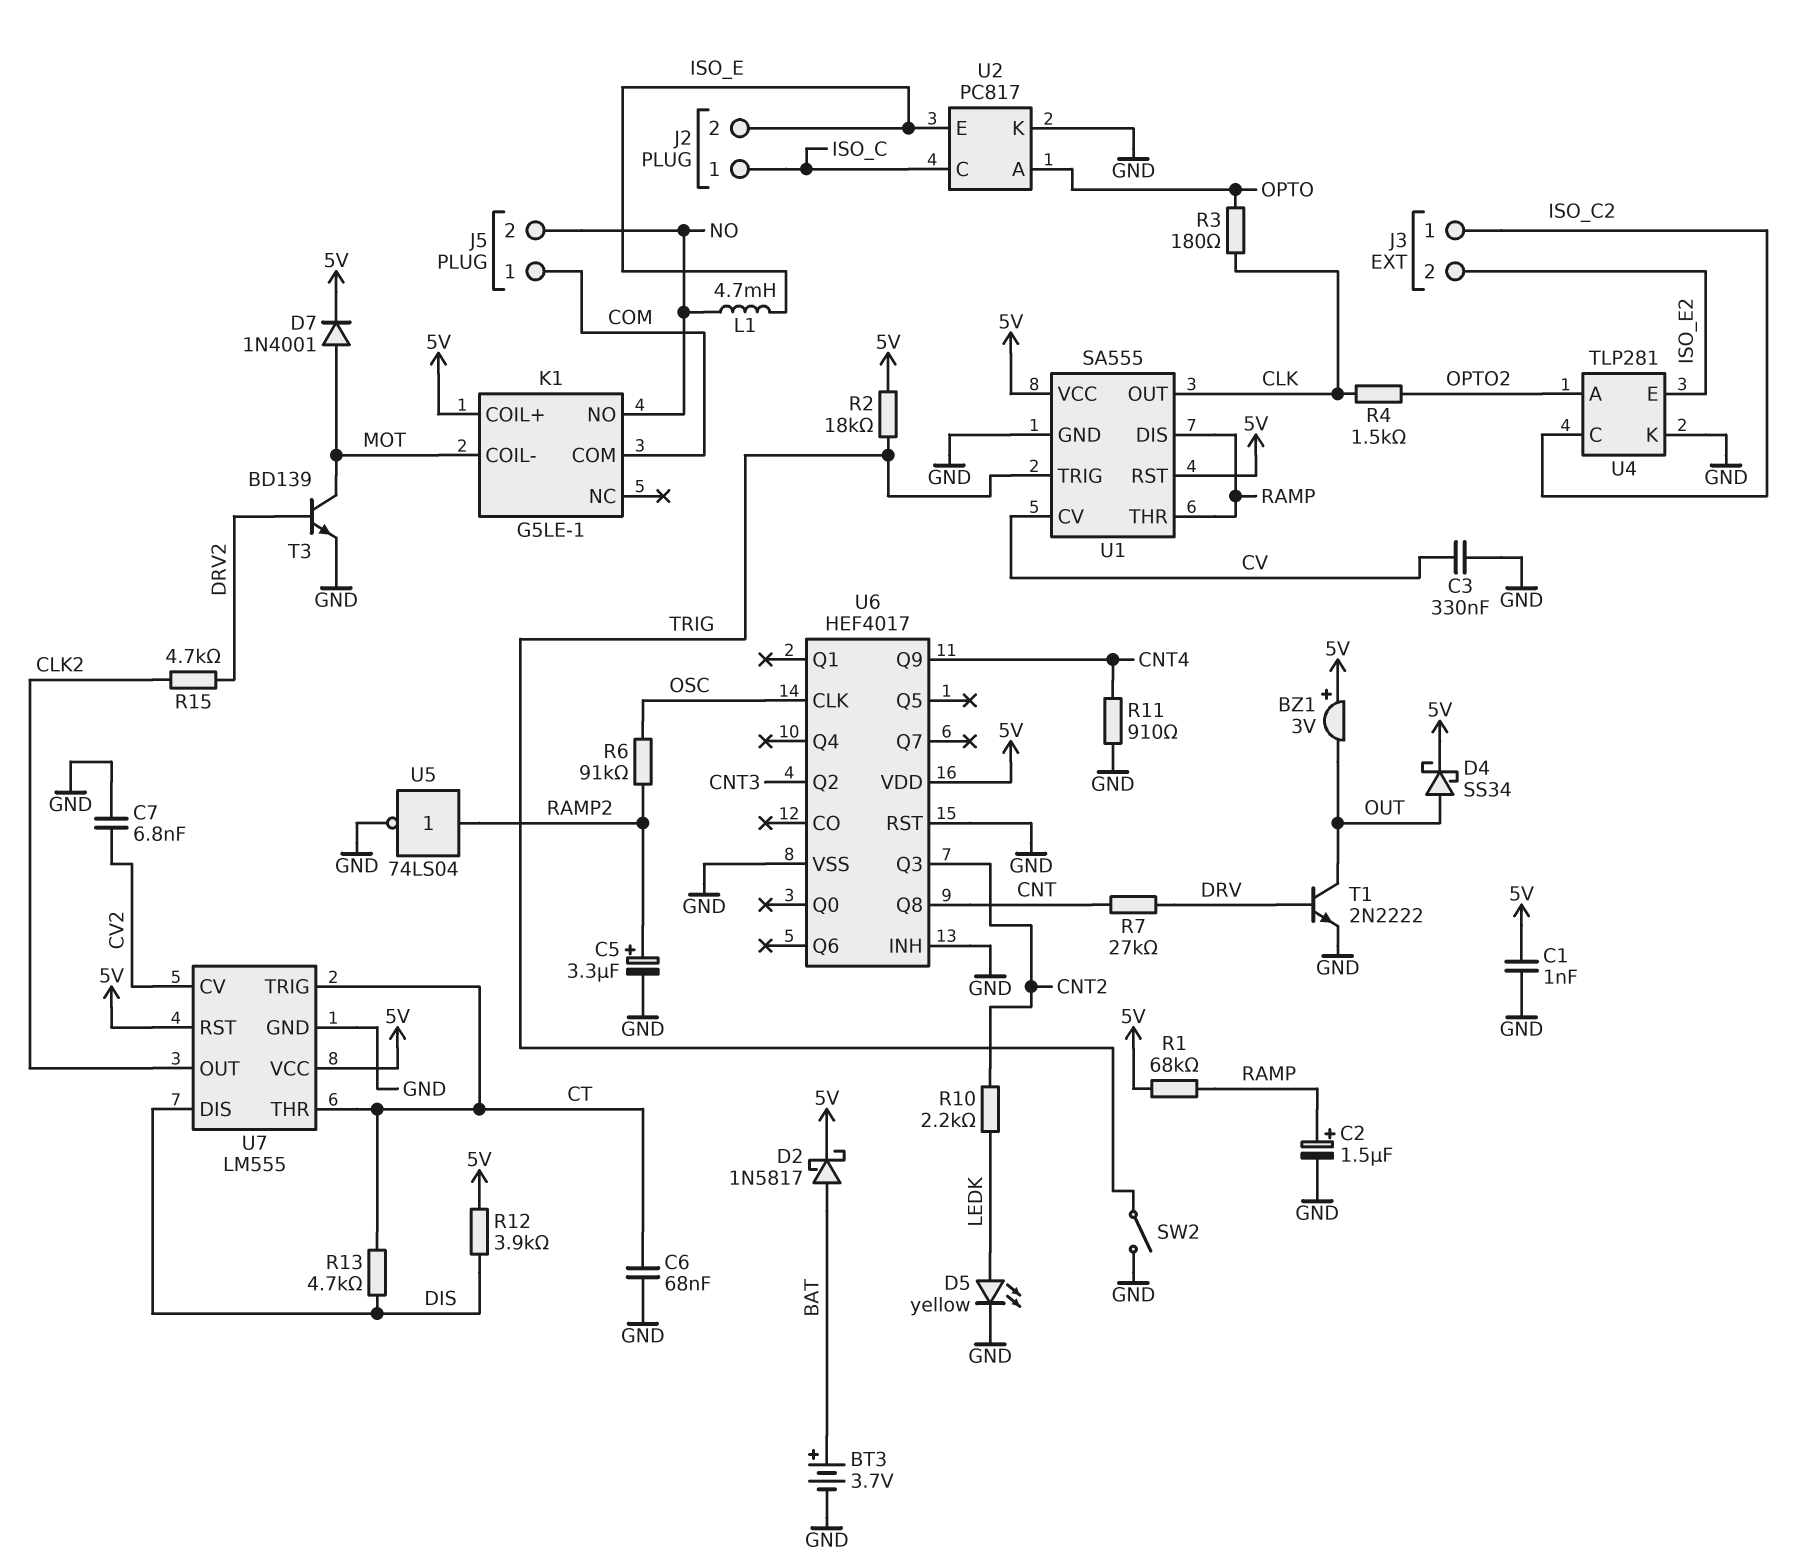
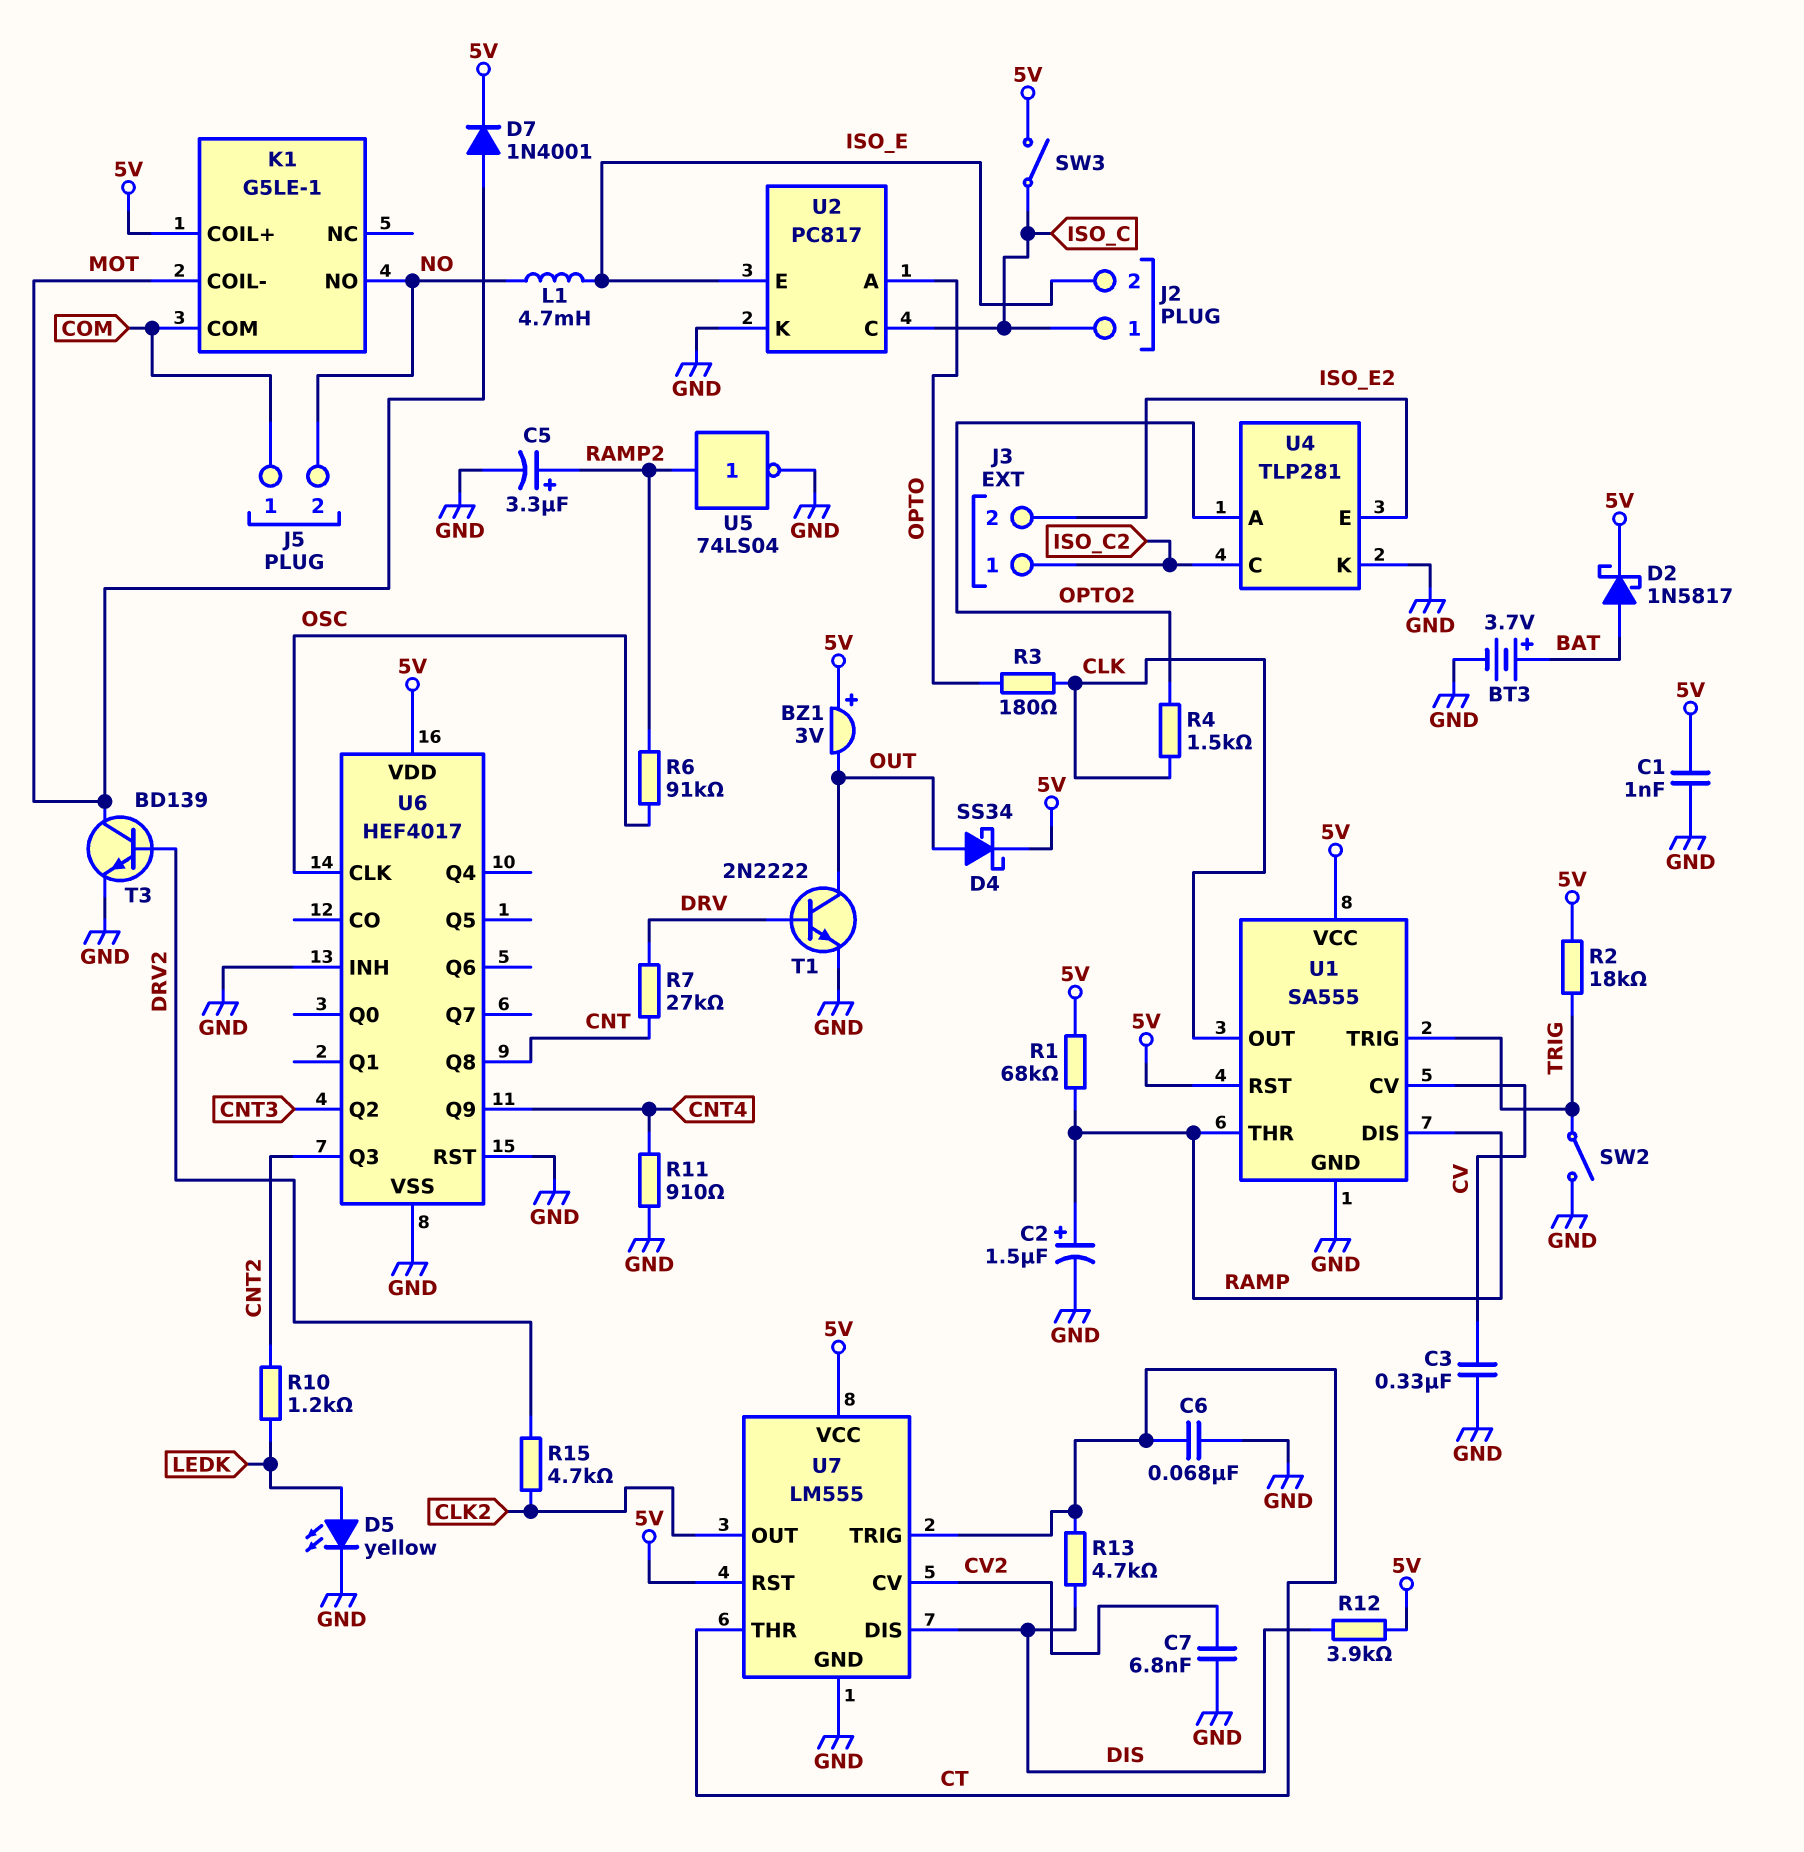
R10: 2.2k (CNT2, LEDK) -> 1.2k (CNT2, LEDK)
SW3: none -> switch (5V, ISO_C)

